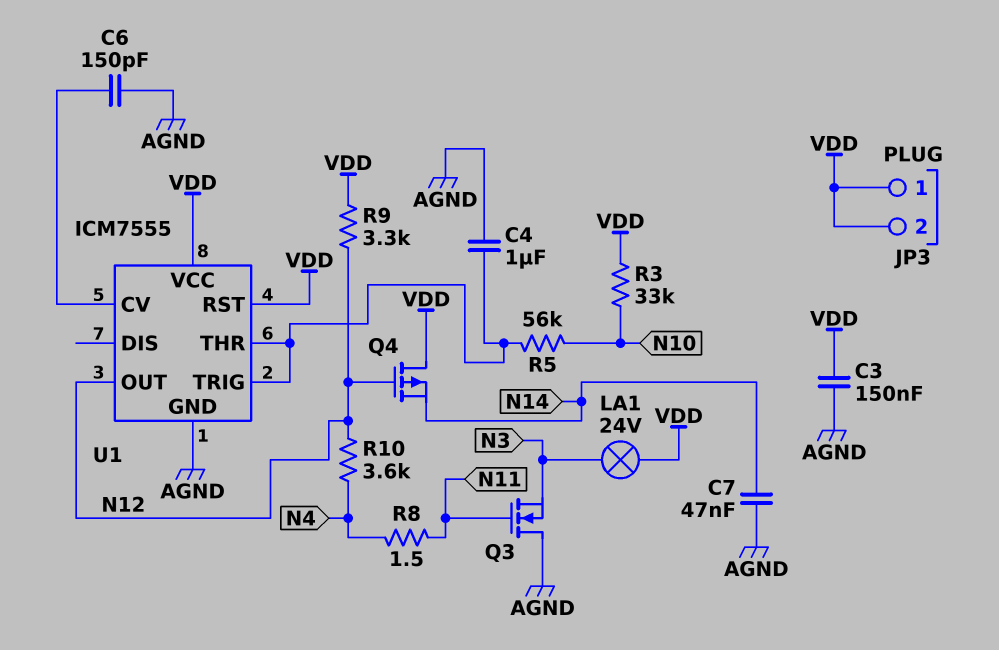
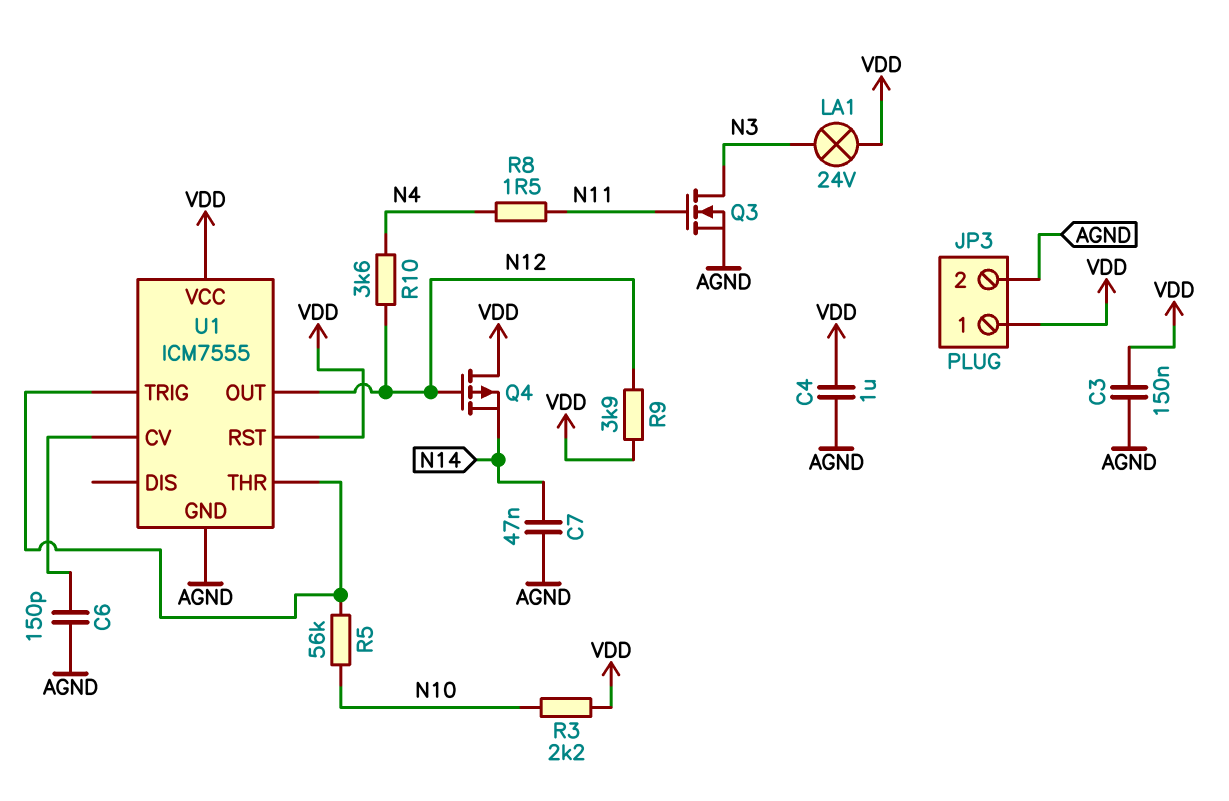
C4: 1uF (AGND, U1/THR) -> 1uF (AGND, VDD)
JP3 pin 2: VDD -> AGND
Q3: NMOS (G N11, D AGND, S N3) -> NMOS (G N11, D N3, S AGND)
R3: 33k (N10, VDD) -> 2.2k (N10, VDD)
R9: 3.3k (N12, VDD) -> 3.9k (N12, VDD)

